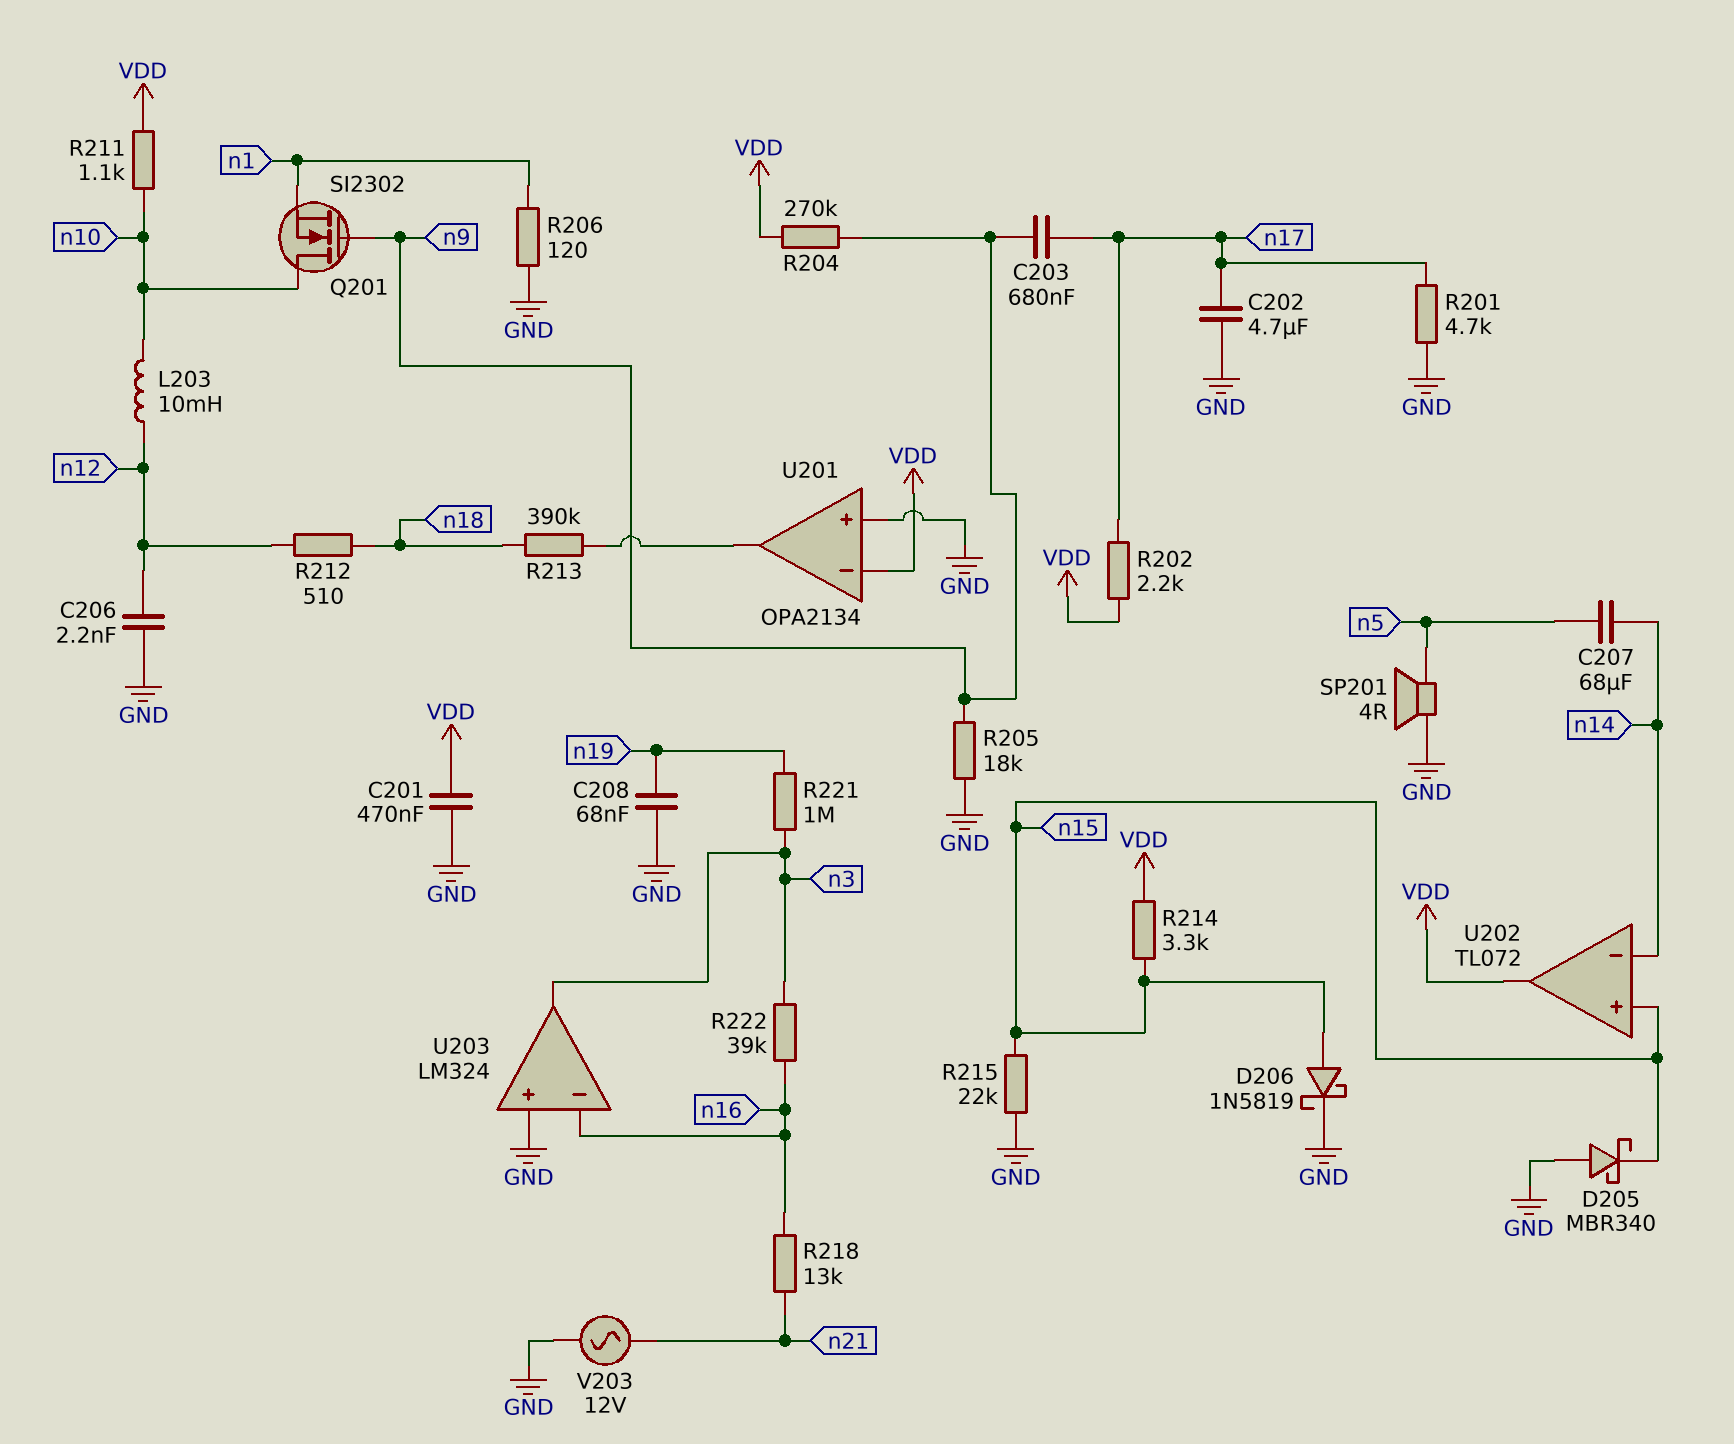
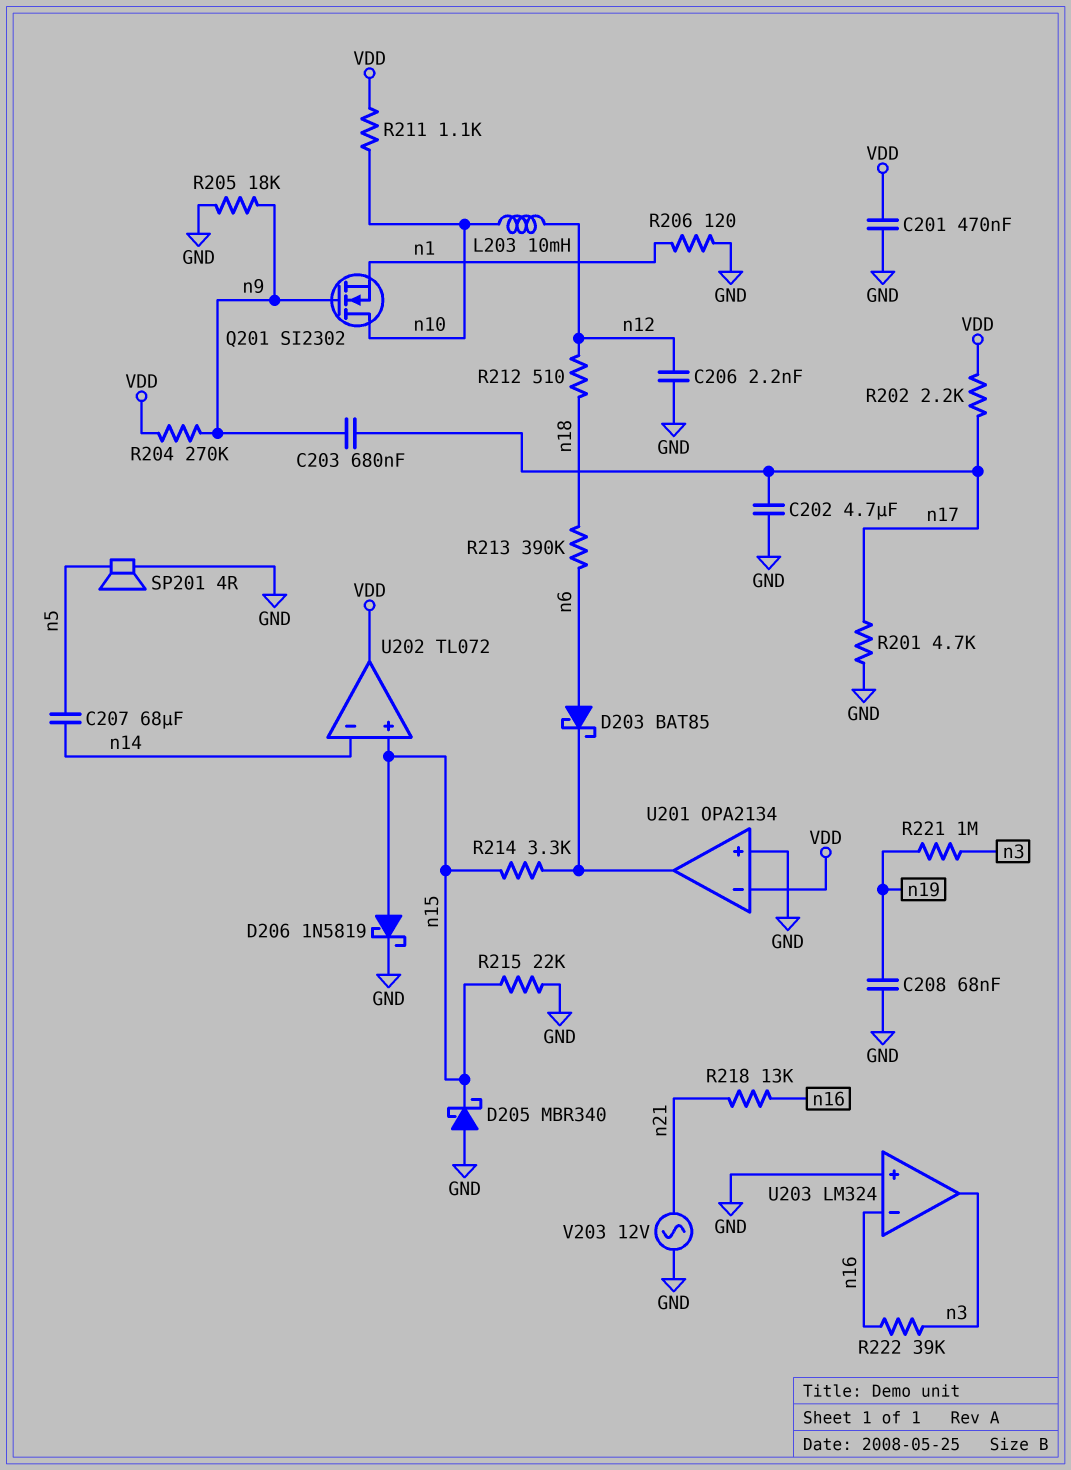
D203: none -> schottky BAT85 (A n6, K U201/out)
R213: 390k (U201/out, n18) -> 390k (n6, n18)
R214: 3.3k (VDD, n15) -> 3.3k (U201/out, n15)

